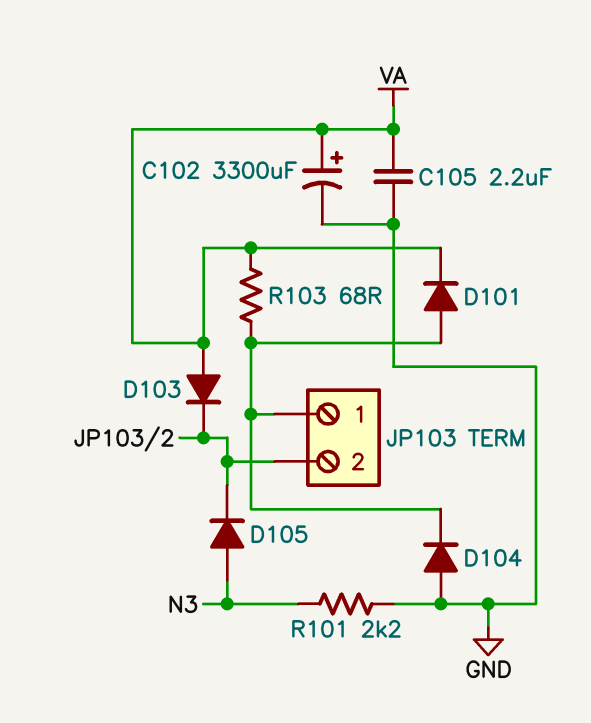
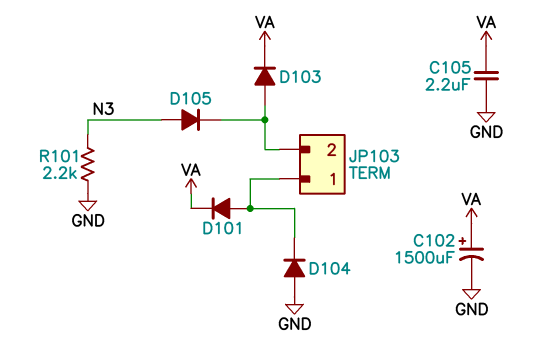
C102: 3300uF (plus VA, minus GND) -> 1500uF (plus VA, minus GND)
D103: diode (A VA, K JP103/2) -> diode (A JP103/2, K VA)
R103: 68 (JP103/1, VA) -> none

